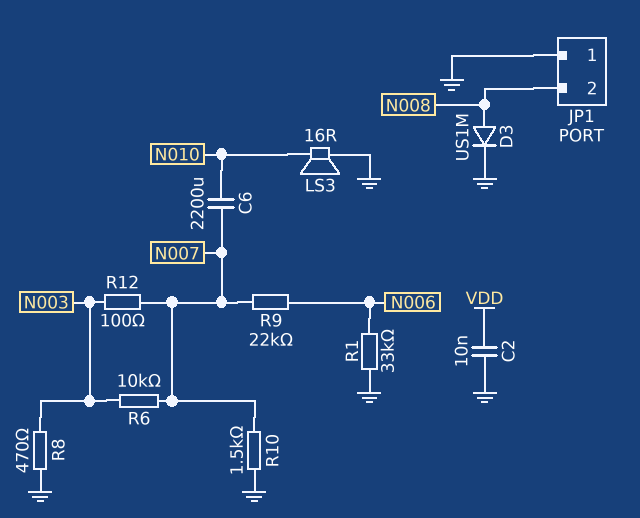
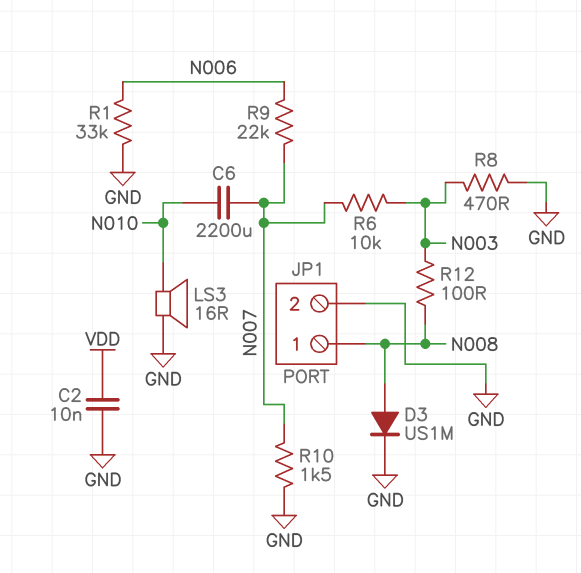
JP1 pin 1: GND -> N008
JP1 pin 2: N008 -> GND
R12: 100 (N003, N007) -> 100 (N003, N008)

